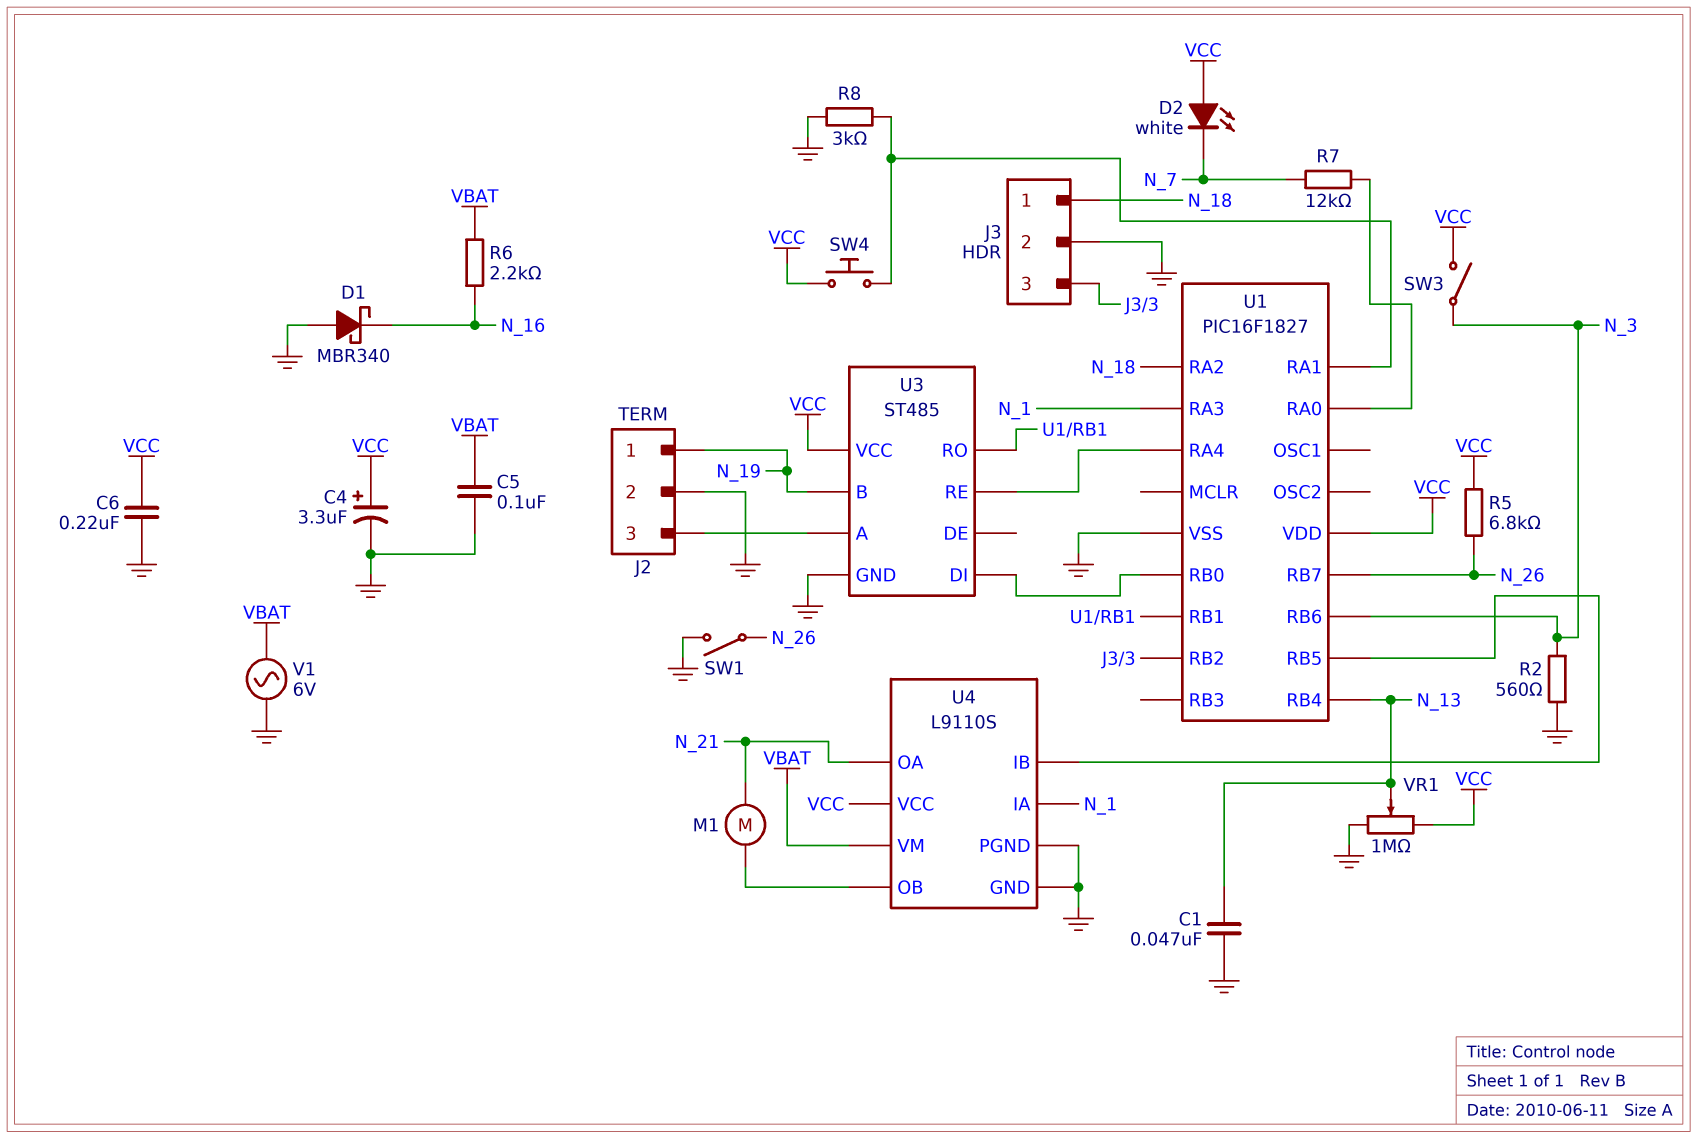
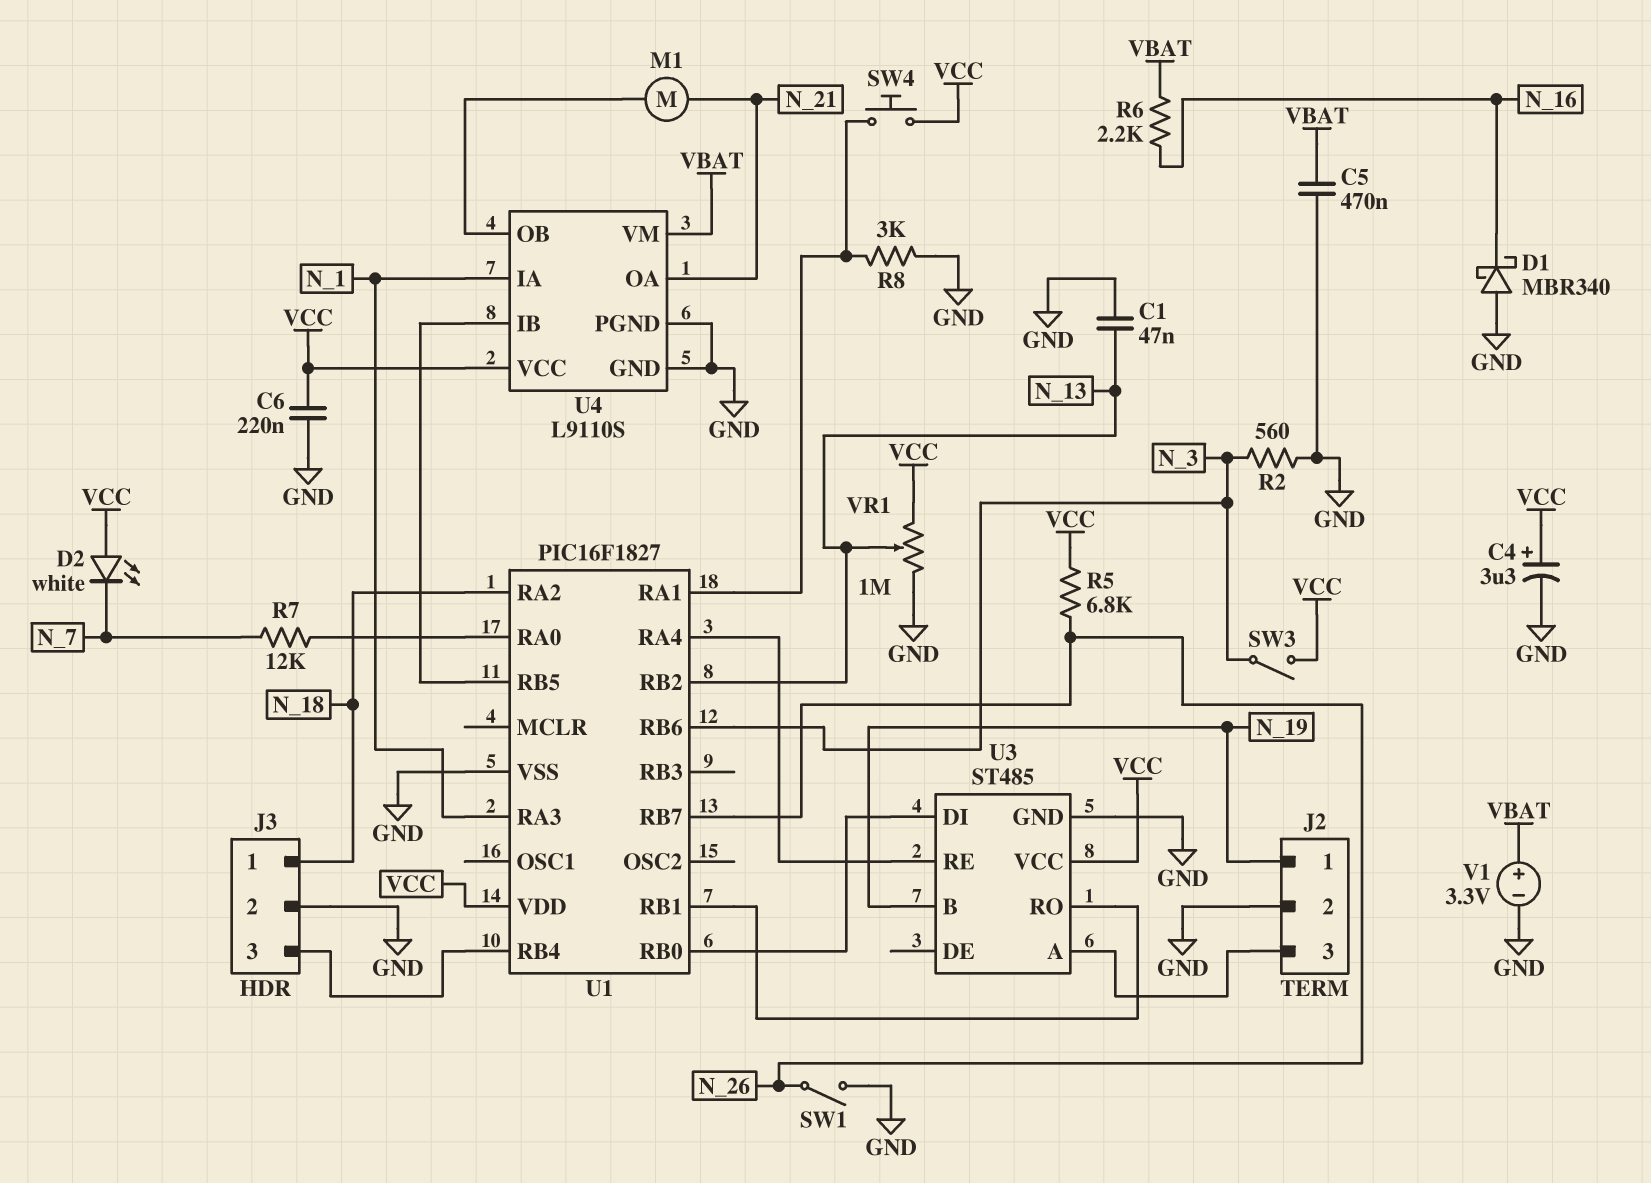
C5: 100nF (GND, VBAT) -> 470nF (GND, VBAT)
U1 pin RB2: J3/3 -> N_13
U1 pin RB4: N_13 -> J3/3
V1: AC 6V (GND, VBAT) -> 3.3V (plus VBAT, minus GND)

